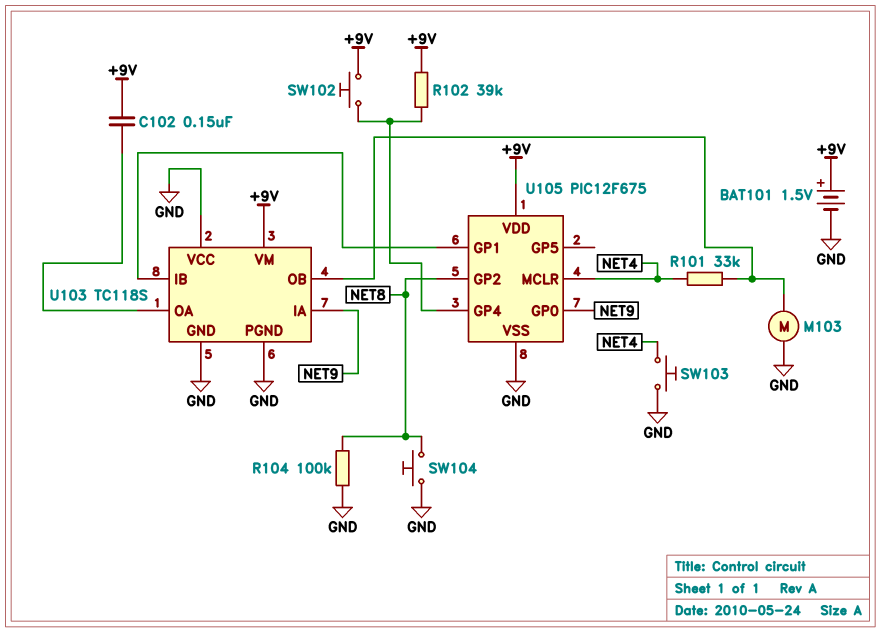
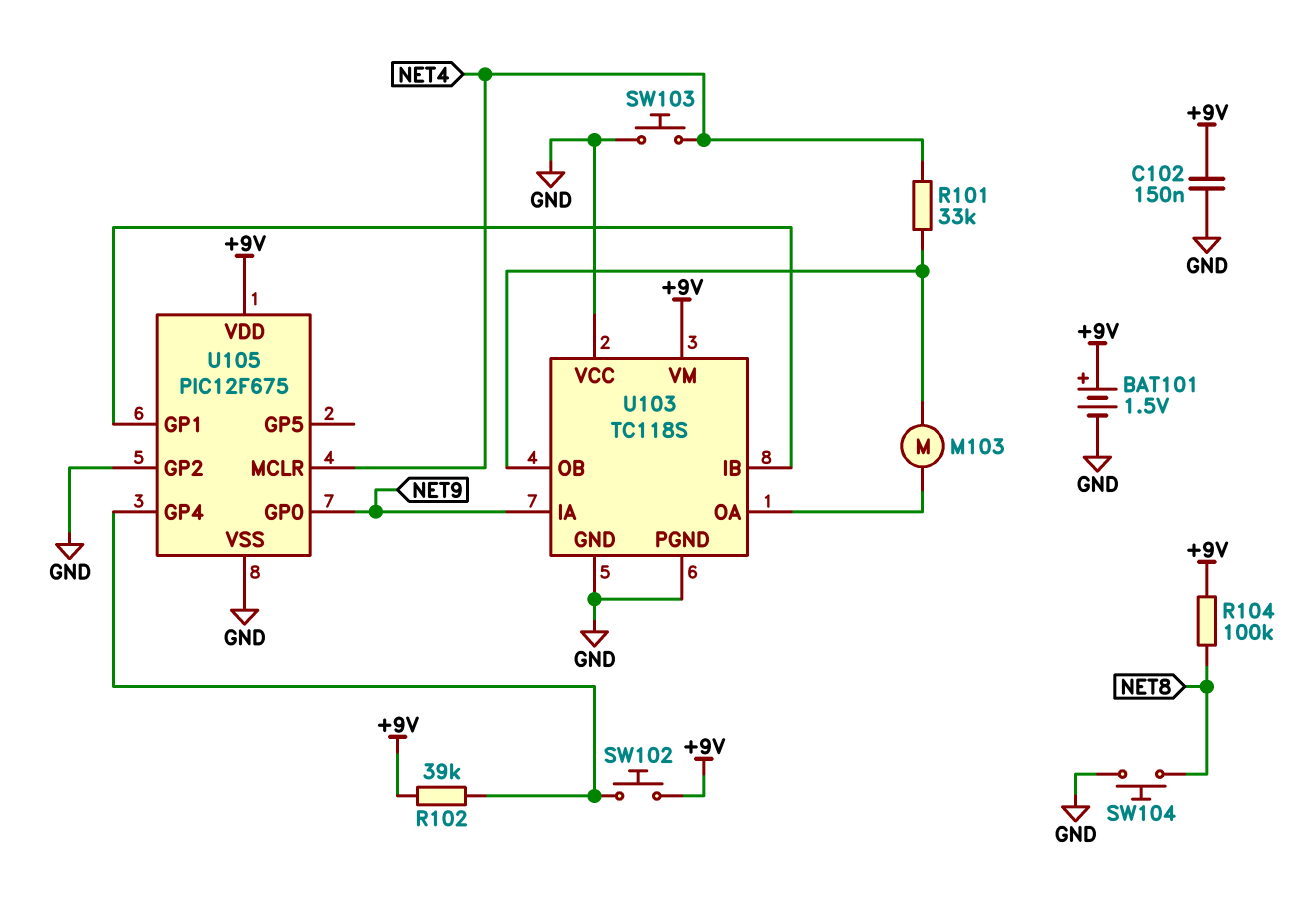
C102: 150nF (+9V, U103/OA) -> 150nF (+9V, GND)
M103: motor (GND, U103/OB) -> motor (U103/OA, U103/OB)
R104: 100k (GND, NET8) -> 100k (+9V, NET8)
U105 pin GP2: NET8 -> GND

